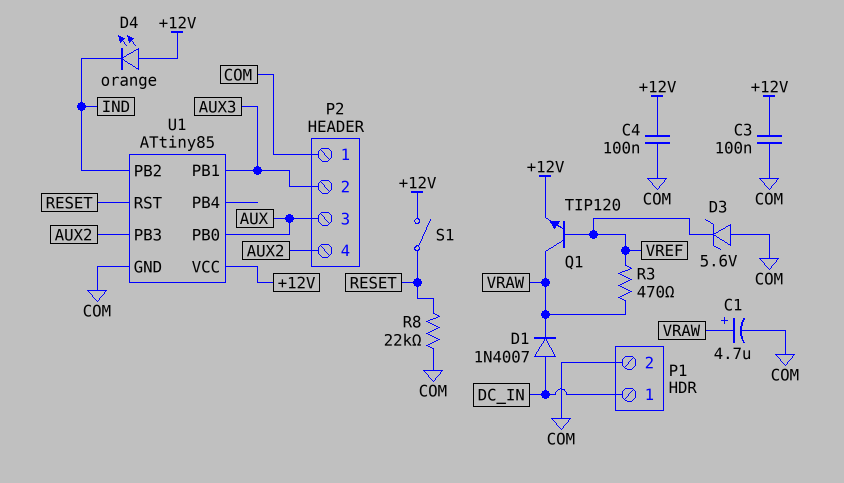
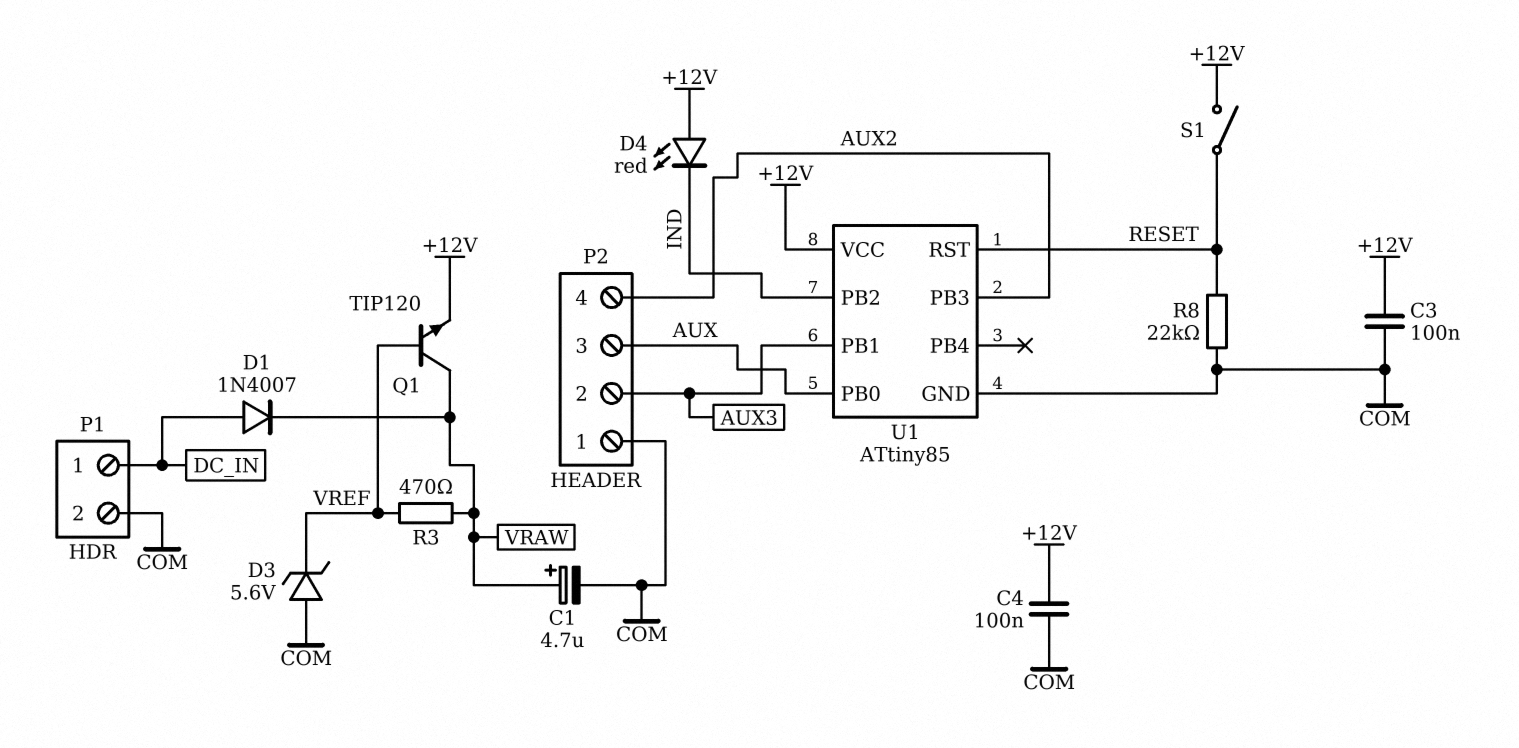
D4: LED orange (A +12V, K IND) -> LED red (A +12V, K IND)

